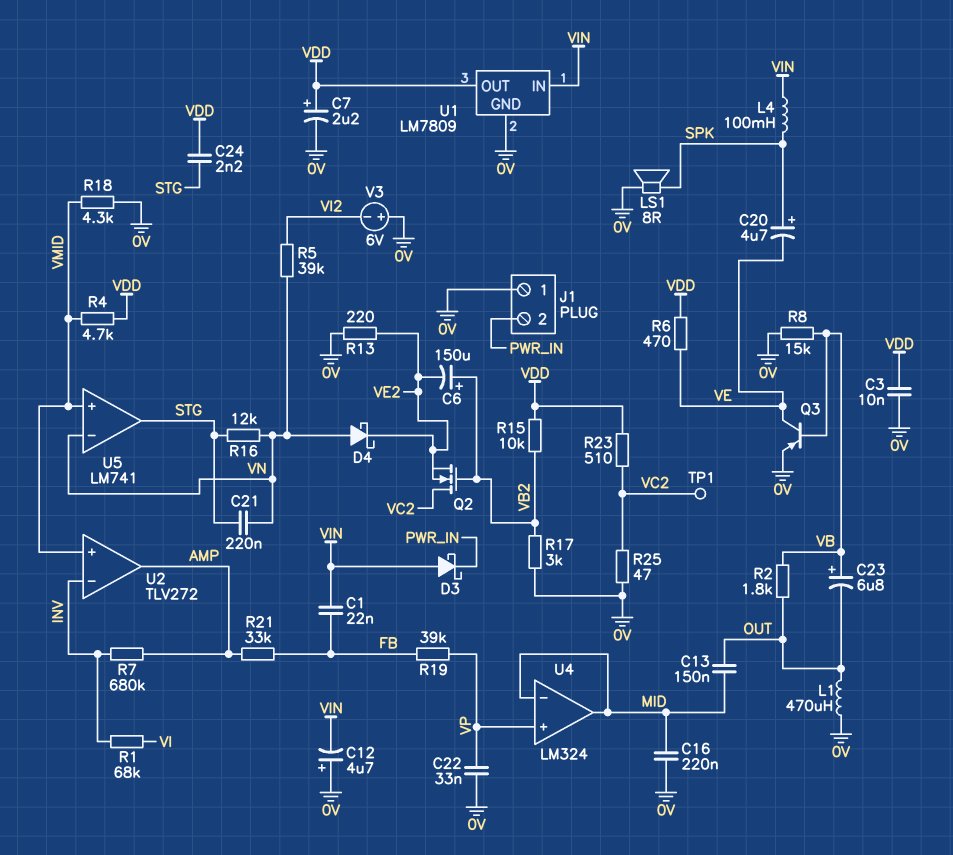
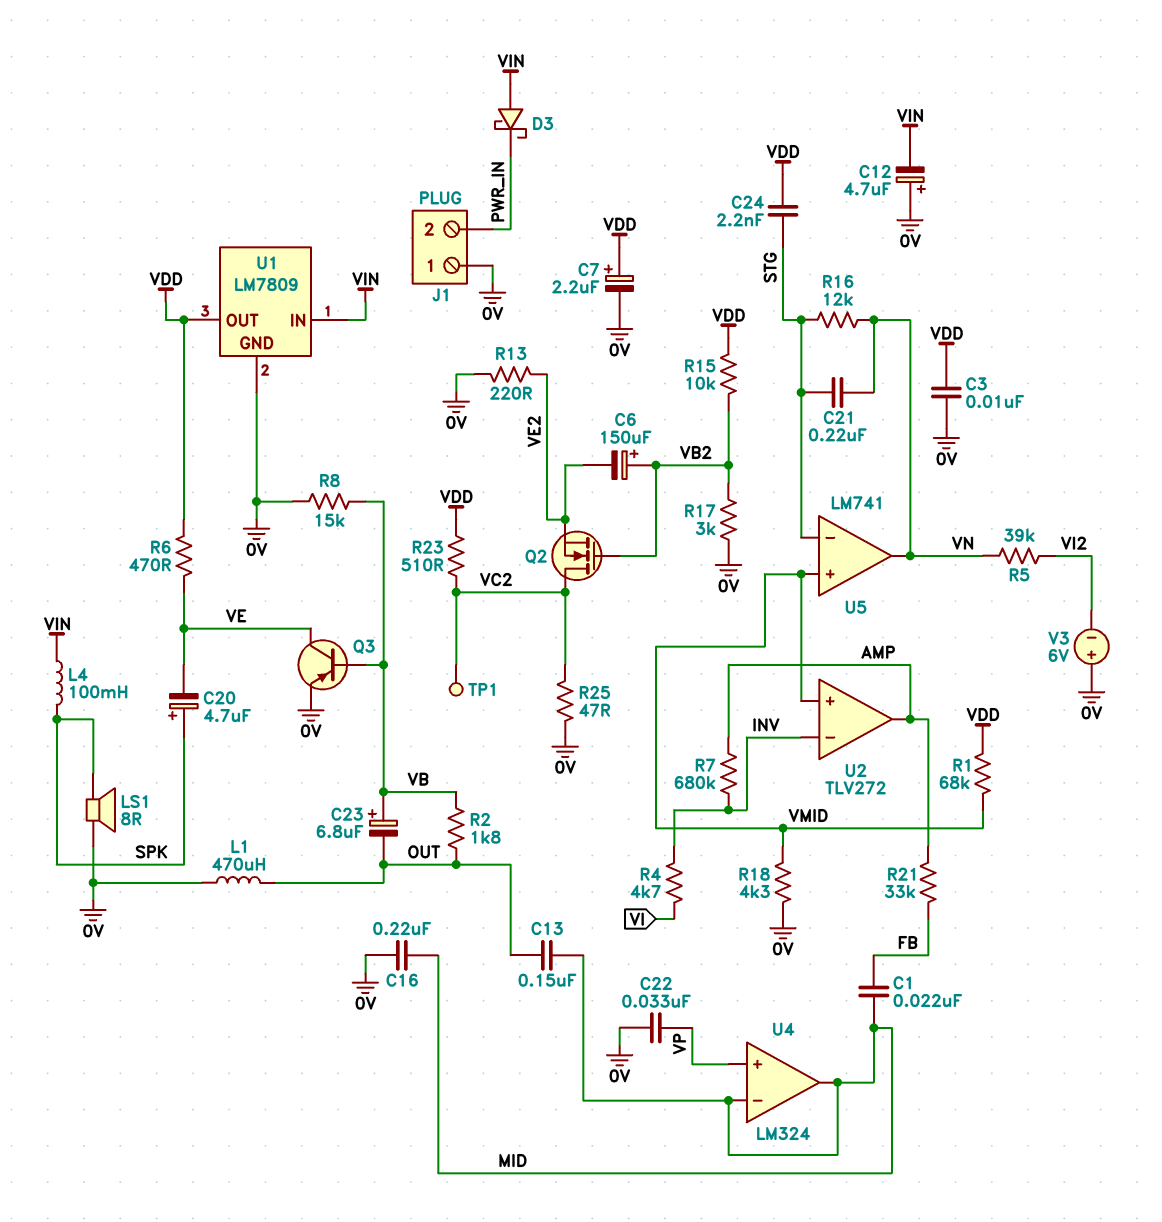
C1: 22nF (FB, VIN) -> 22nF (FB, MID)
D4: schottky (A VN, K VE2) -> none
R1: 68k (INV, VI) -> 68k (VDD, VMID)
R4: 4.7k (VDD, VMID) -> 4.7k (INV, VI)
R19: 39k (FB, VP) -> none
U5 pin in-: VN -> STG
U5 pin out: STG -> VN

